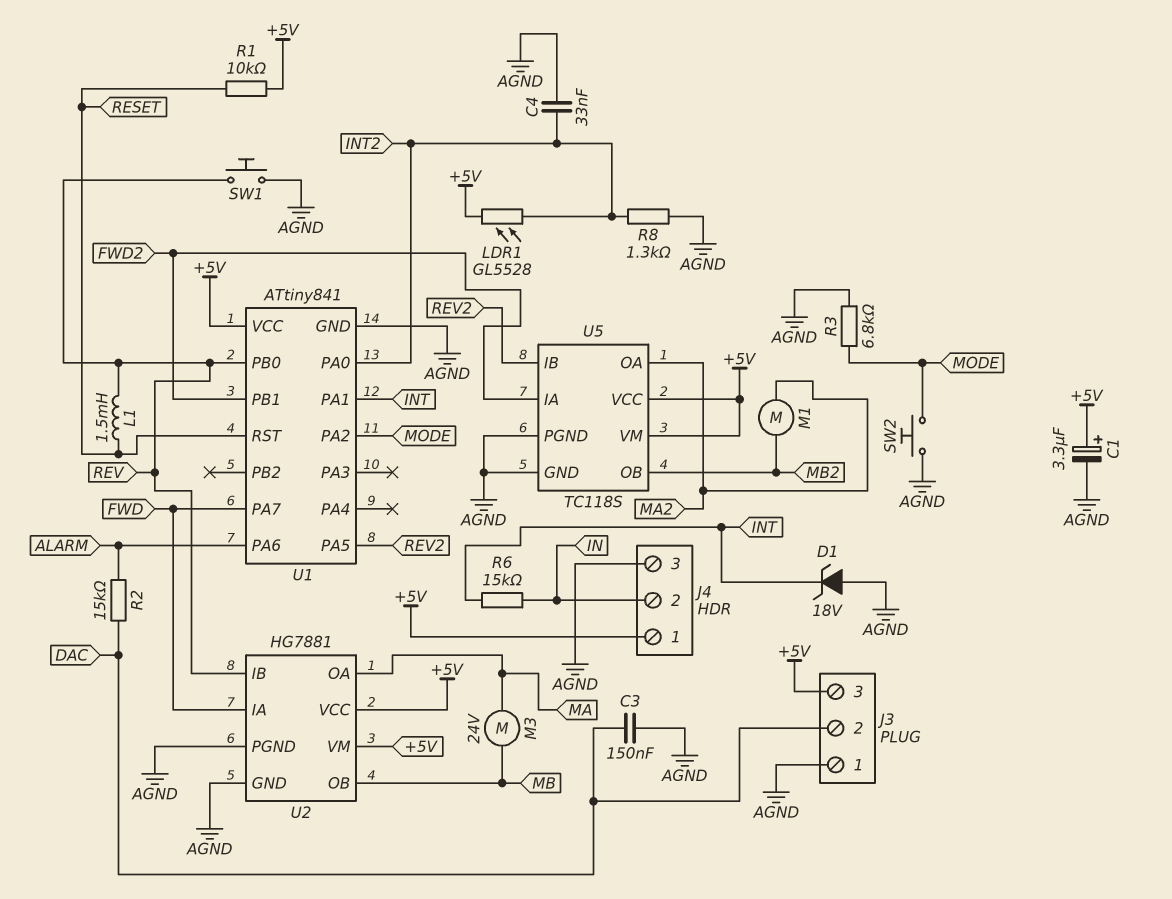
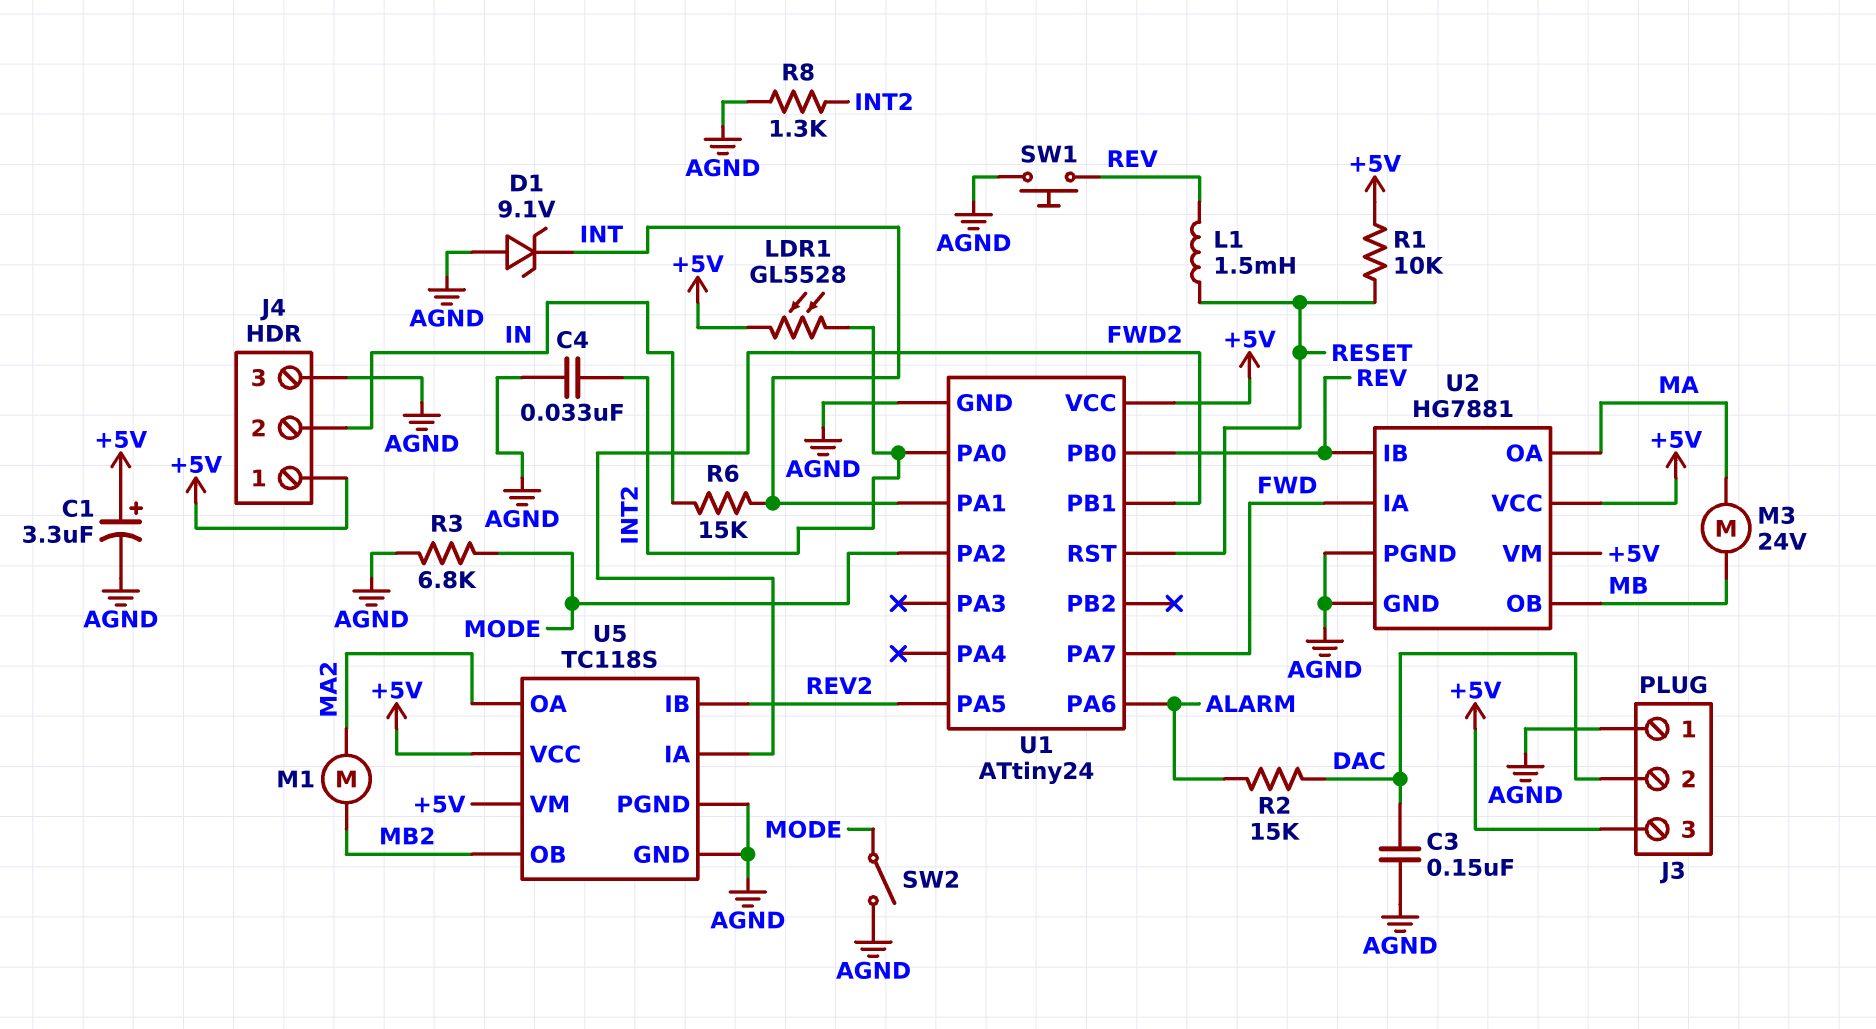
D1: zener 18V (A AGND, K INT) -> zener 9.1V (A AGND, K INT)
SW2: button (AGND, MODE) -> switch (AGND, MODE)
U1: ATtiny841 -> ATtiny24

